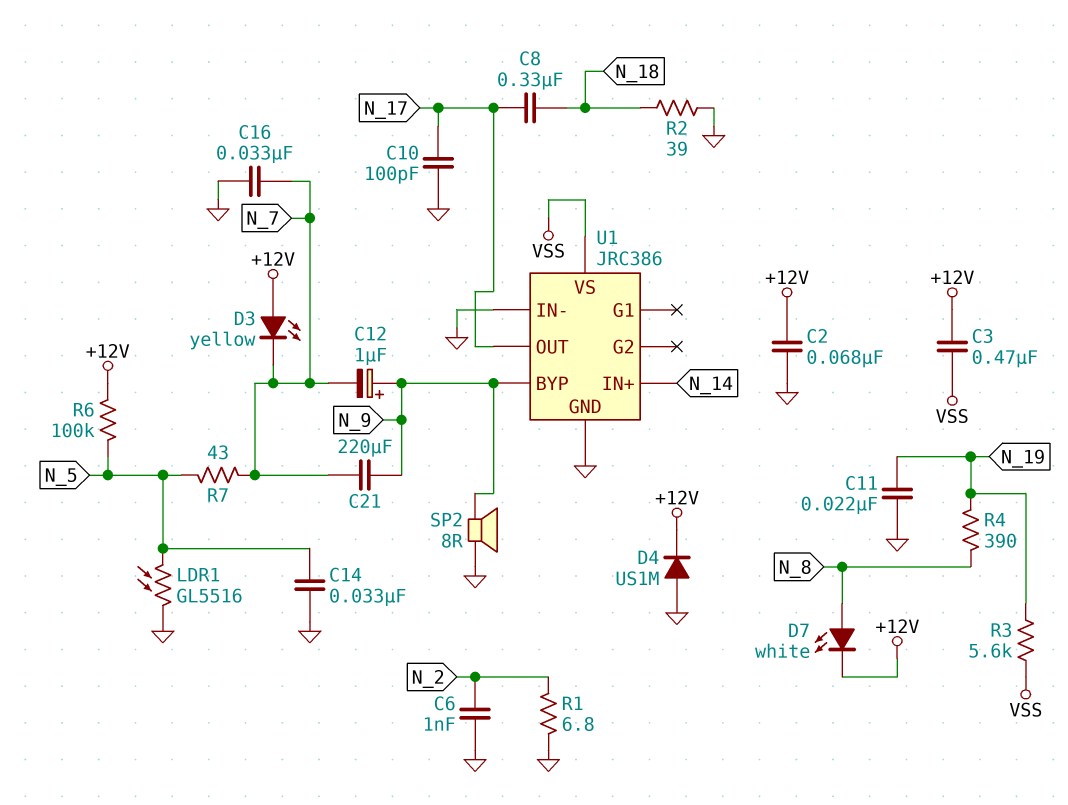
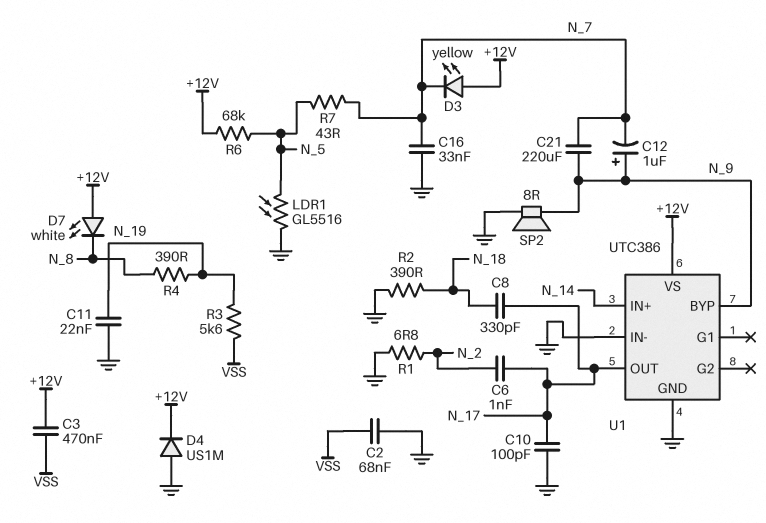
C2: 68nF (+12V, GND) -> 68nF (GND, VSS)
C6: 1nF (GND, N_2) -> 1nF (N_2, N_17)
C8: 330nF (N_17, N_18) -> 330pF (N_17, N_18)
C14: 33nF (GND, N_5) -> none
D7: LED white (A N_8, K +12V) -> LED white (A +12V, K N_8)
R2: 39 (GND, N_18) -> 390 (GND, N_18)
R6: 100k (+12V, N_5) -> 68k (+12V, N_5)
U1: JRC386 -> UTC386
U1 pin VS: VSS -> +12V

